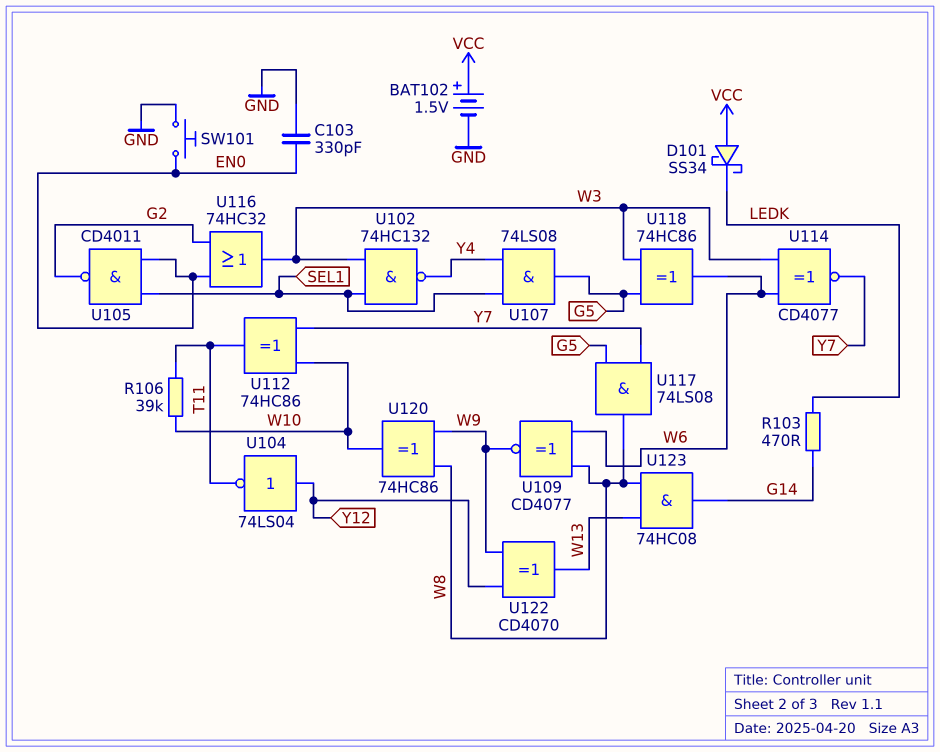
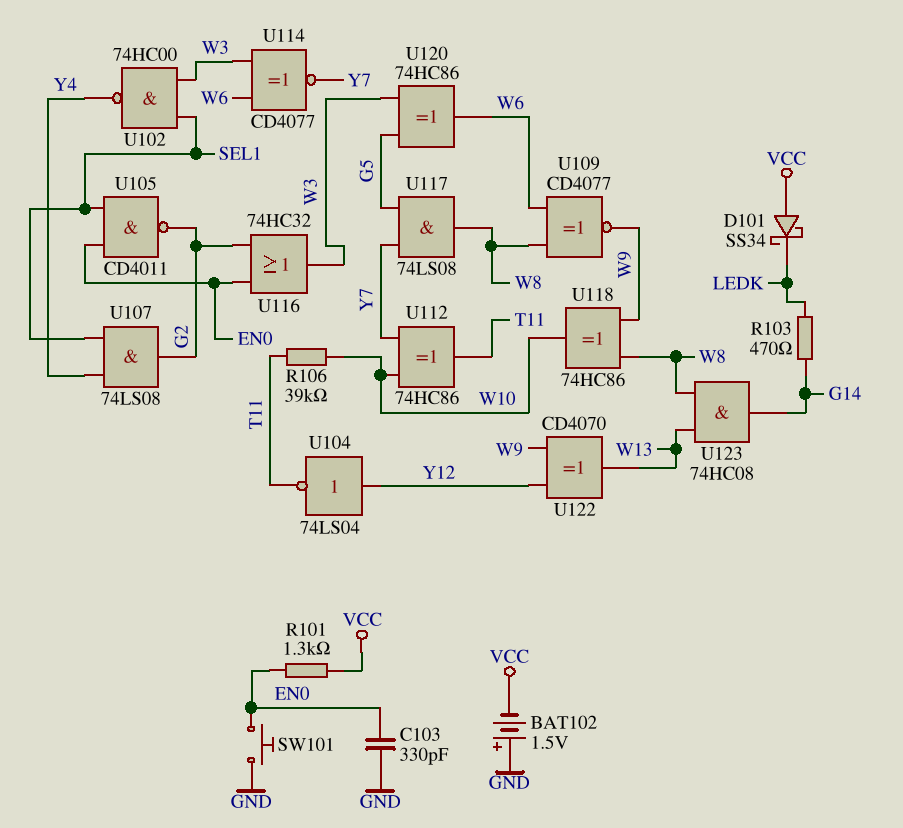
BAT102: 1.5V (plus VCC, minus GND) -> 1.5V (plus GND, minus VCC)
R101: none -> 1.3k (EN0, VCC)
U102: NAND 74HC132 (in SEL1, in W3, out Y4) -> NAND 74HC00 (in SEL1, in W3, out Y4)
U107: AND 74LS08 (in SEL1, in Y4, out G5) -> AND 74LS08 (in SEL1, in Y4, out G2)
U118: XOR 74HC86 (in G5, in W3, out W6) -> XOR 74HC86 (in W8, in W9, out W10)
U120: XOR 74HC86 (in W8, in W9, out W10) -> XOR 74HC86 (in G5, in W3, out W6)

